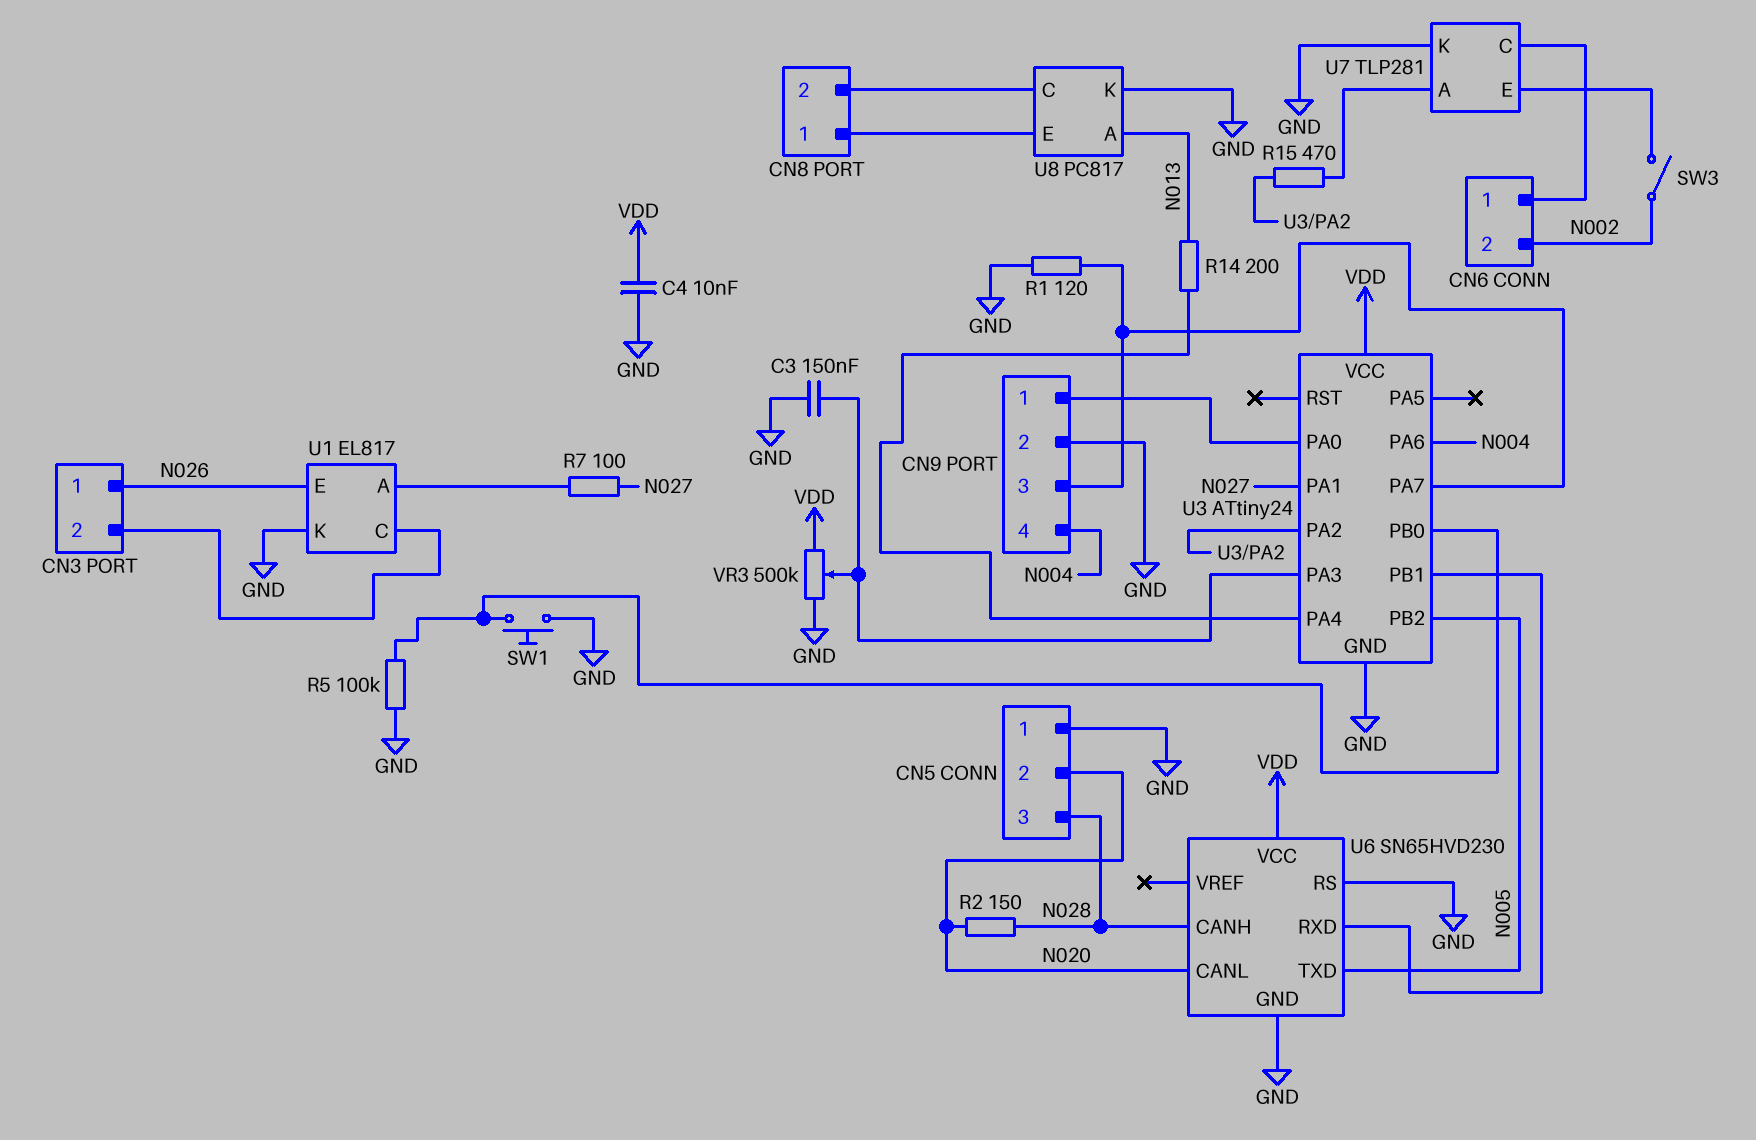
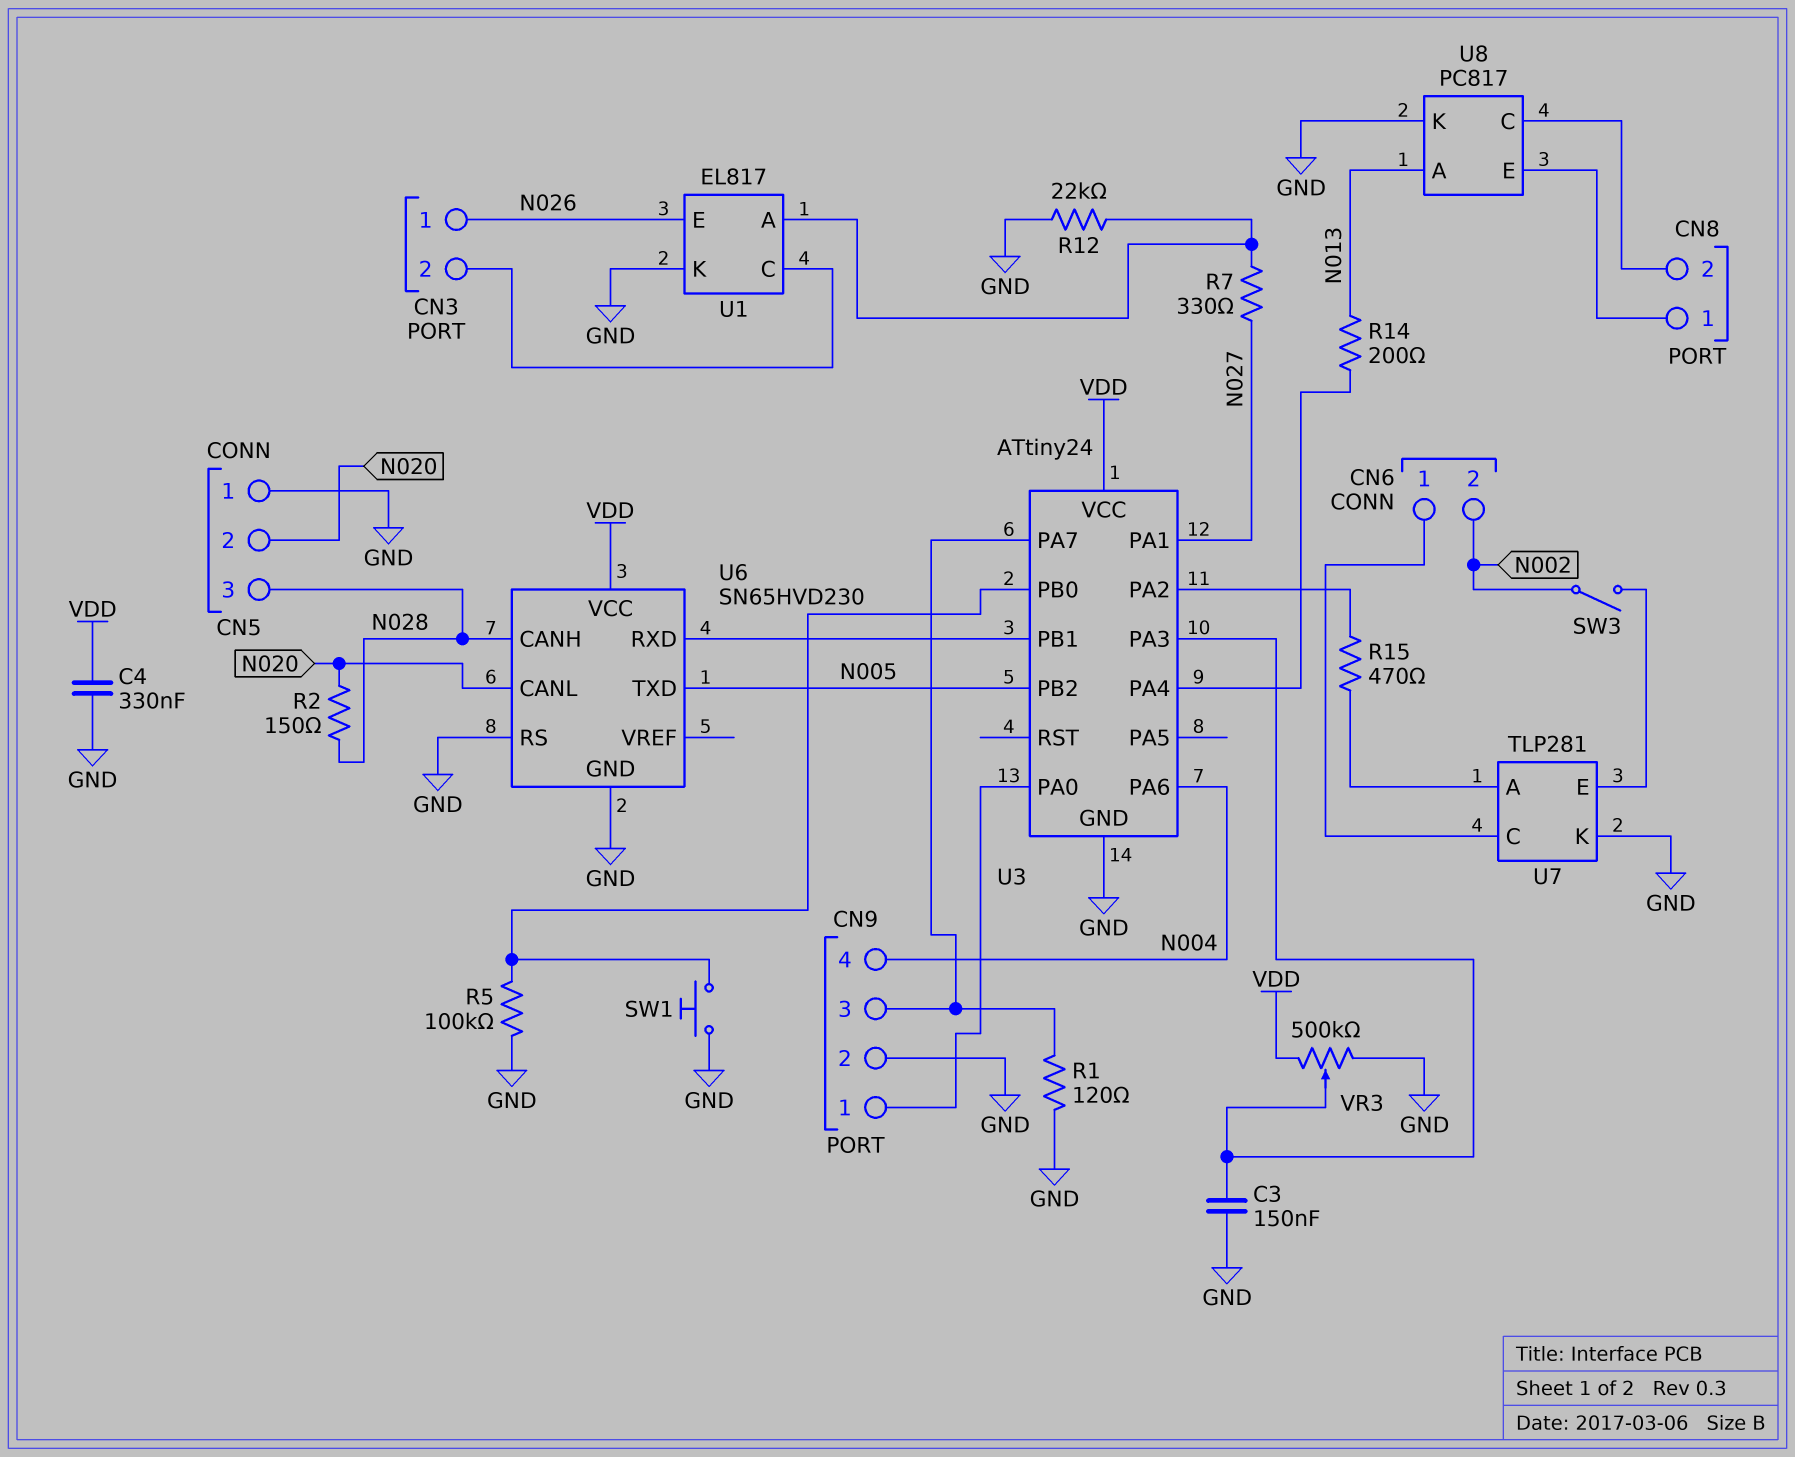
C4: 10nF (GND, VDD) -> 330nF (GND, VDD)
R7: 100 (N027, U1/A) -> 330 (N027, U1/A)
R12: none -> 22k (GND, U1/A)

